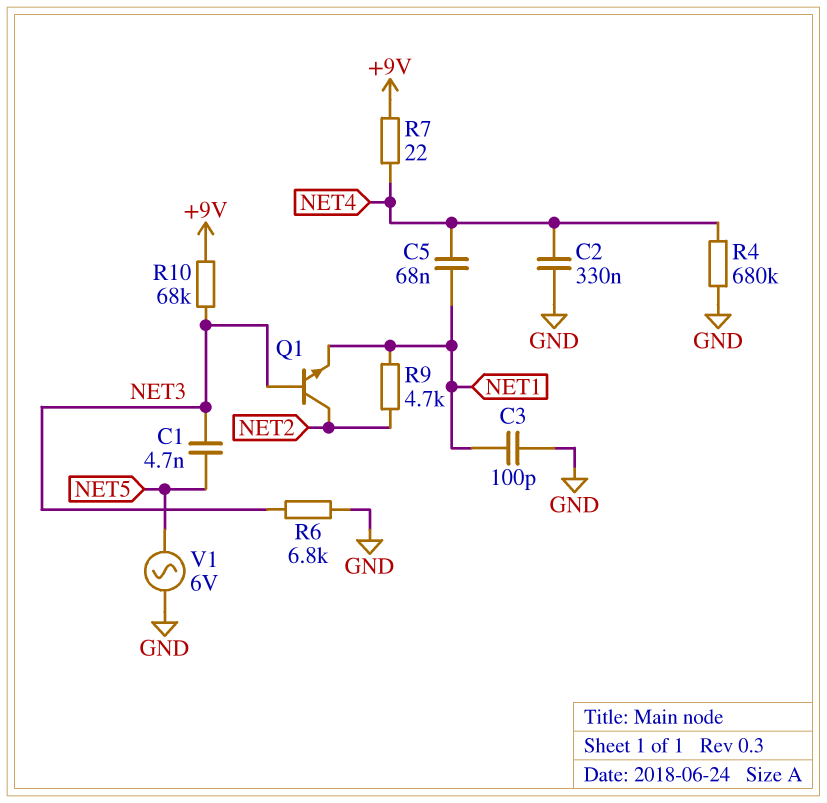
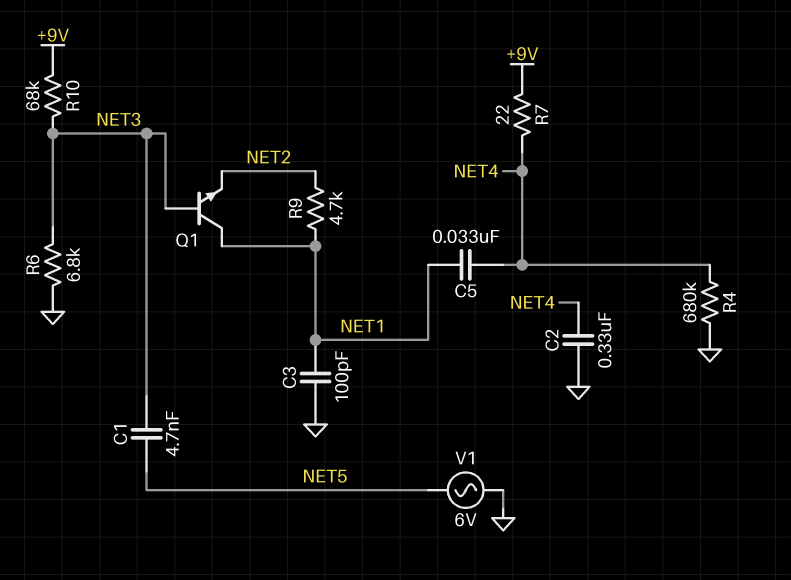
C5: 68nF (NET1, NET4) -> 33nF (NET1, NET4)
Q1: NPN (B NET3, C NET2, E NET1) -> NPN (B NET3, C NET1, E NET2)

